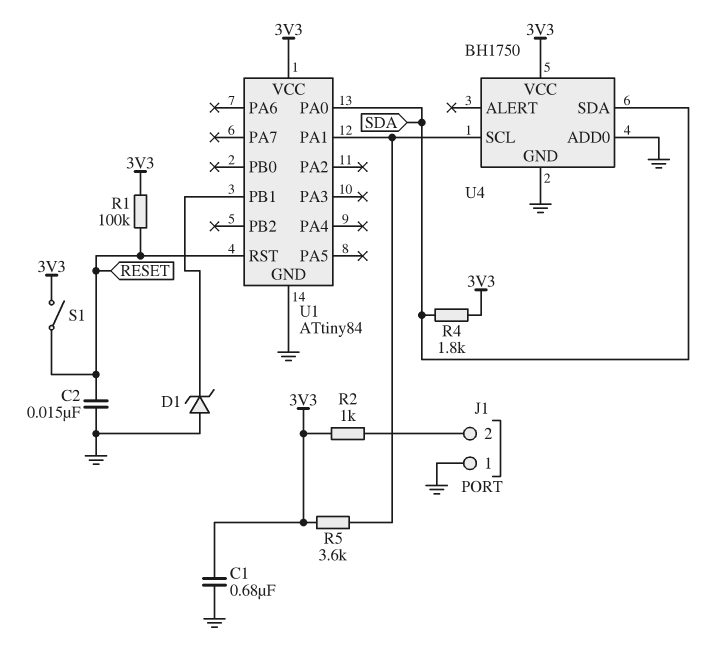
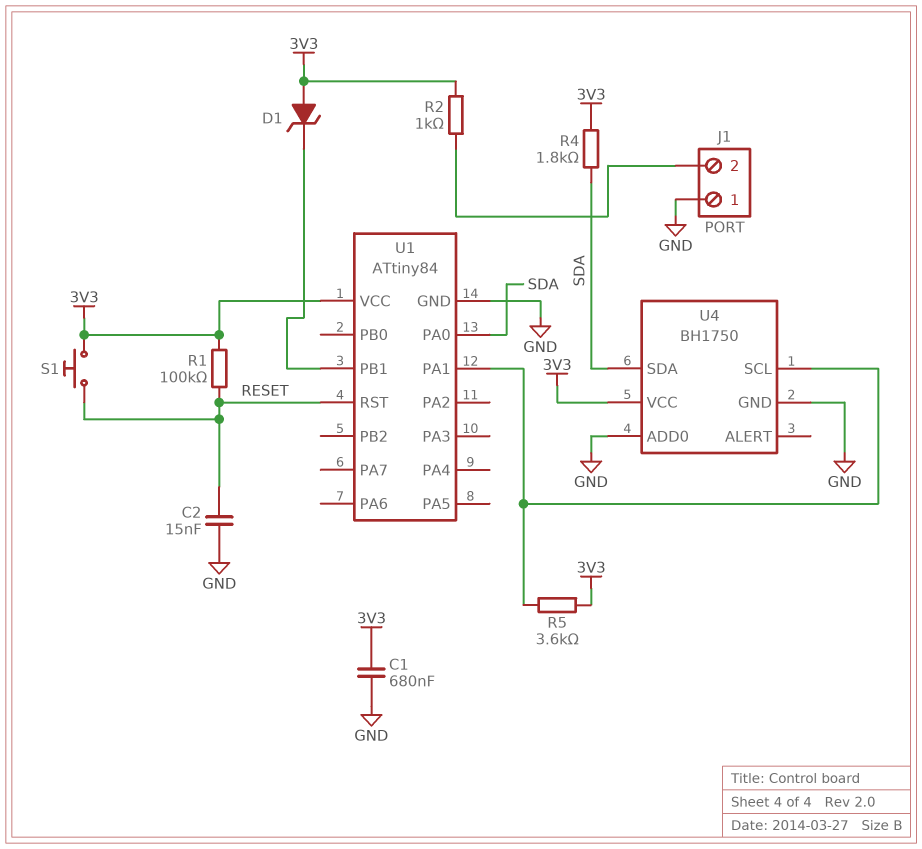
D1: zener (A GND, K U1/PB1) -> zener (A 3V3, K U1/PB1)
S1: switch (3V3, RESET) -> button (3V3, RESET)

